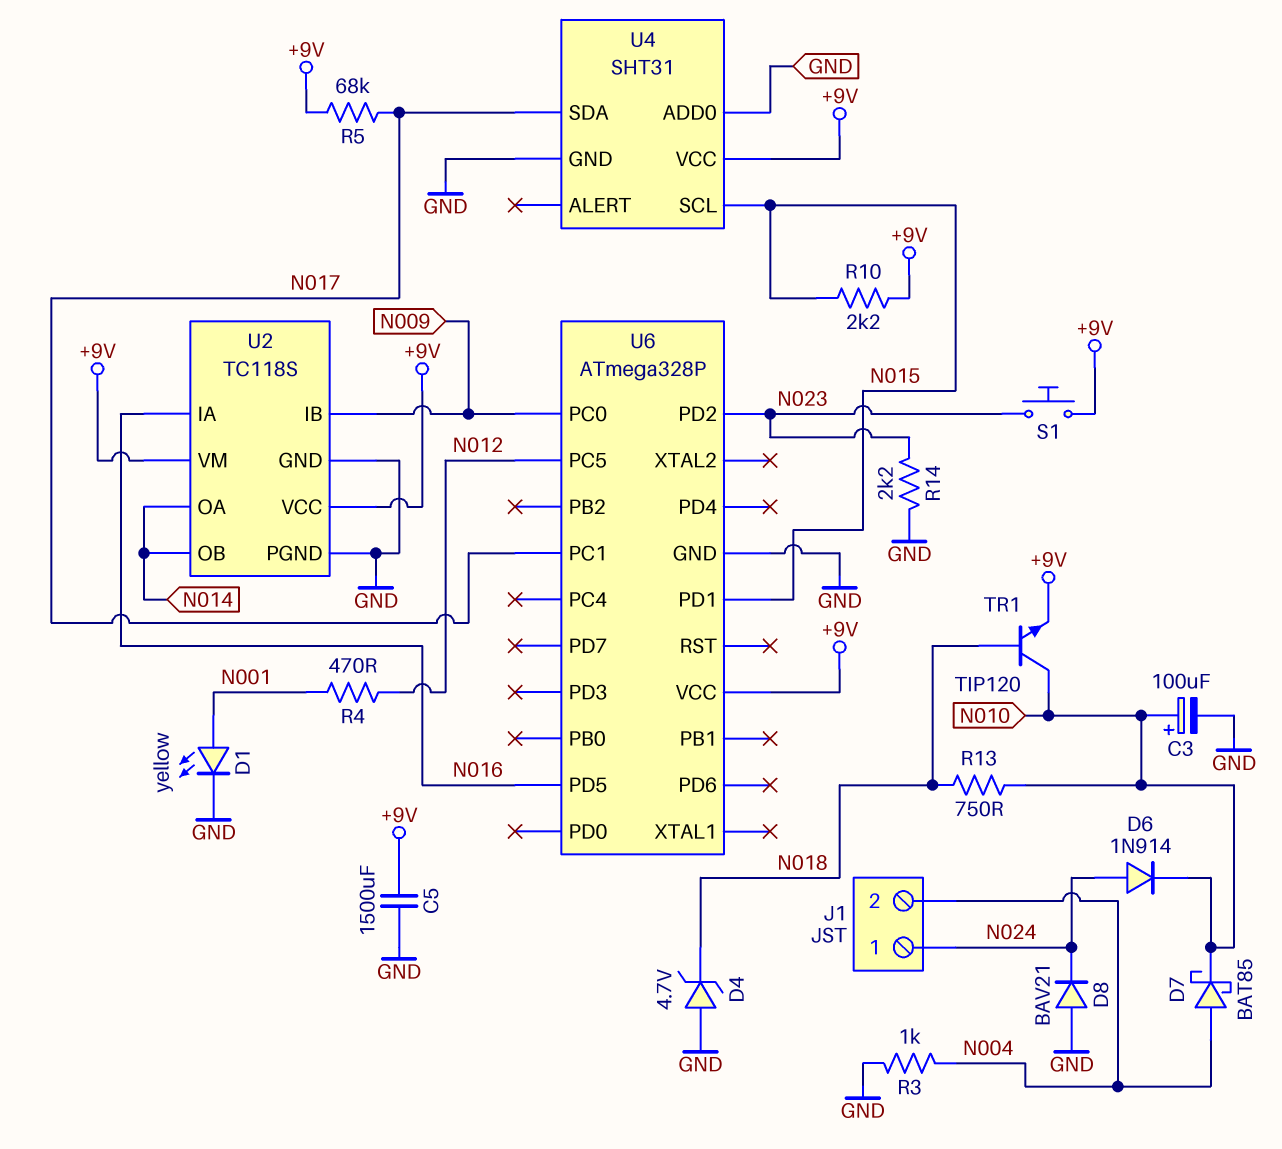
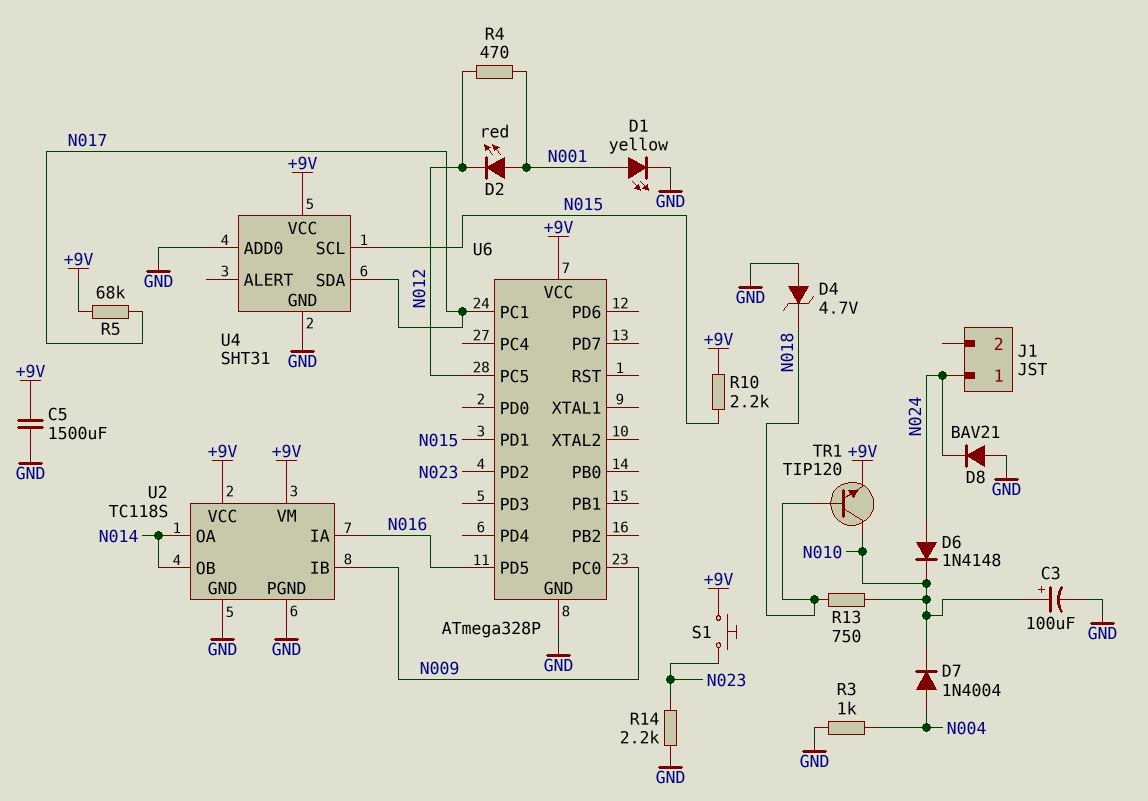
D2: none -> LED red (A N001, K N012)
D6: diode 1N914 (A N024, K N010) -> diode 1N4148 (A N024, K N010)
D7: schottky BAT85 (A N004, K N010) -> diode 1N4004 (A N004, K N010)
J1 pin 2: N004 -> none

